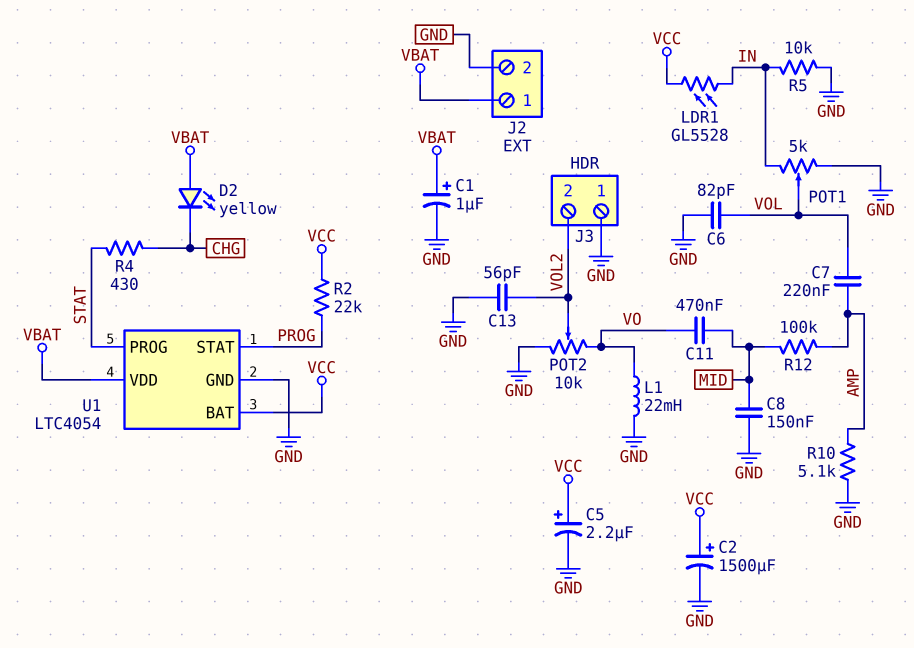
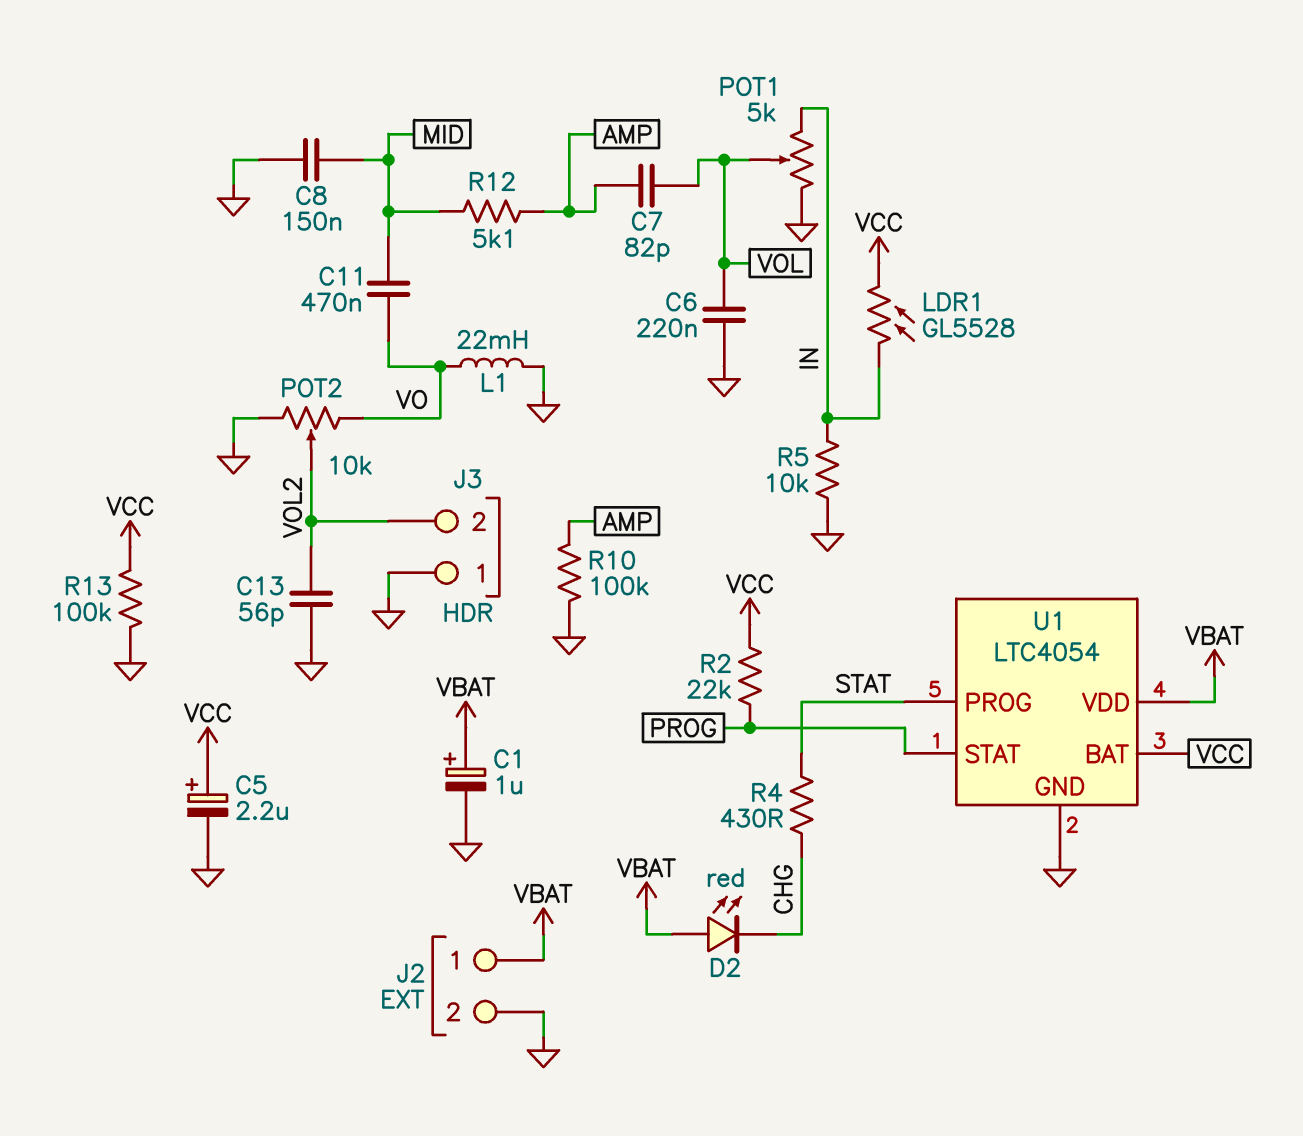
C2: 1500uF (plus VCC, minus GND) -> none
C6: 82pF (GND, VOL) -> 220nF (GND, VOL)
C7: 220nF (AMP, VOL) -> 82pF (AMP, VOL)
D2: LED yellow (A VBAT, K CHG) -> LED red (A VBAT, K CHG)
R10: 5.1k (AMP, GND) -> 100k (AMP, GND)
R12: 100k (AMP, MID) -> 5.1k (AMP, MID)
R13: none -> 100k (GND, VCC)

